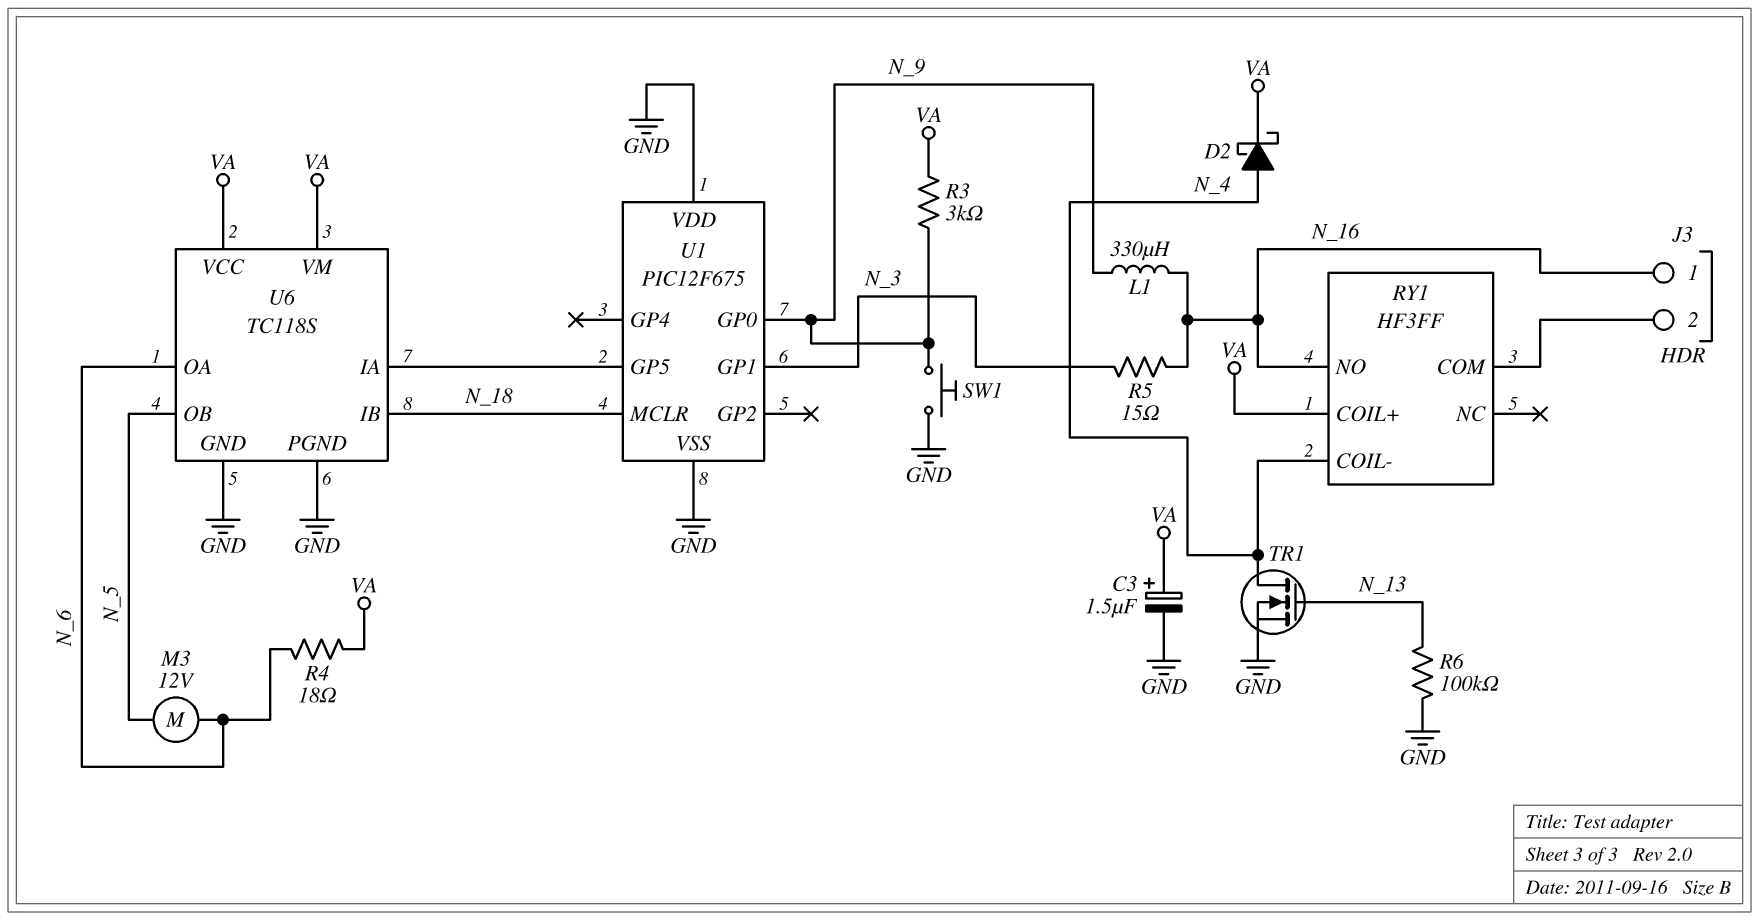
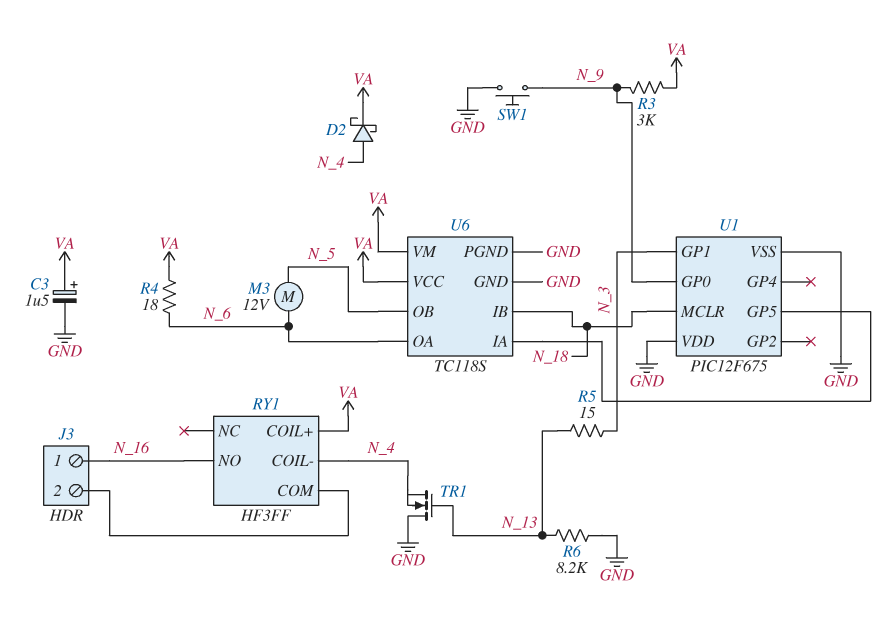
L1: 330uH (N_9, N_16) -> none
R5: 15 (N_3, N_16) -> 15 (N_3, N_13)
R6: 100k (GND, N_13) -> 8.2k (GND, N_13)
TR1: NMOS (G N_13, D N_4, S GND) -> NMOS (G N_13, D GND, S N_4)

